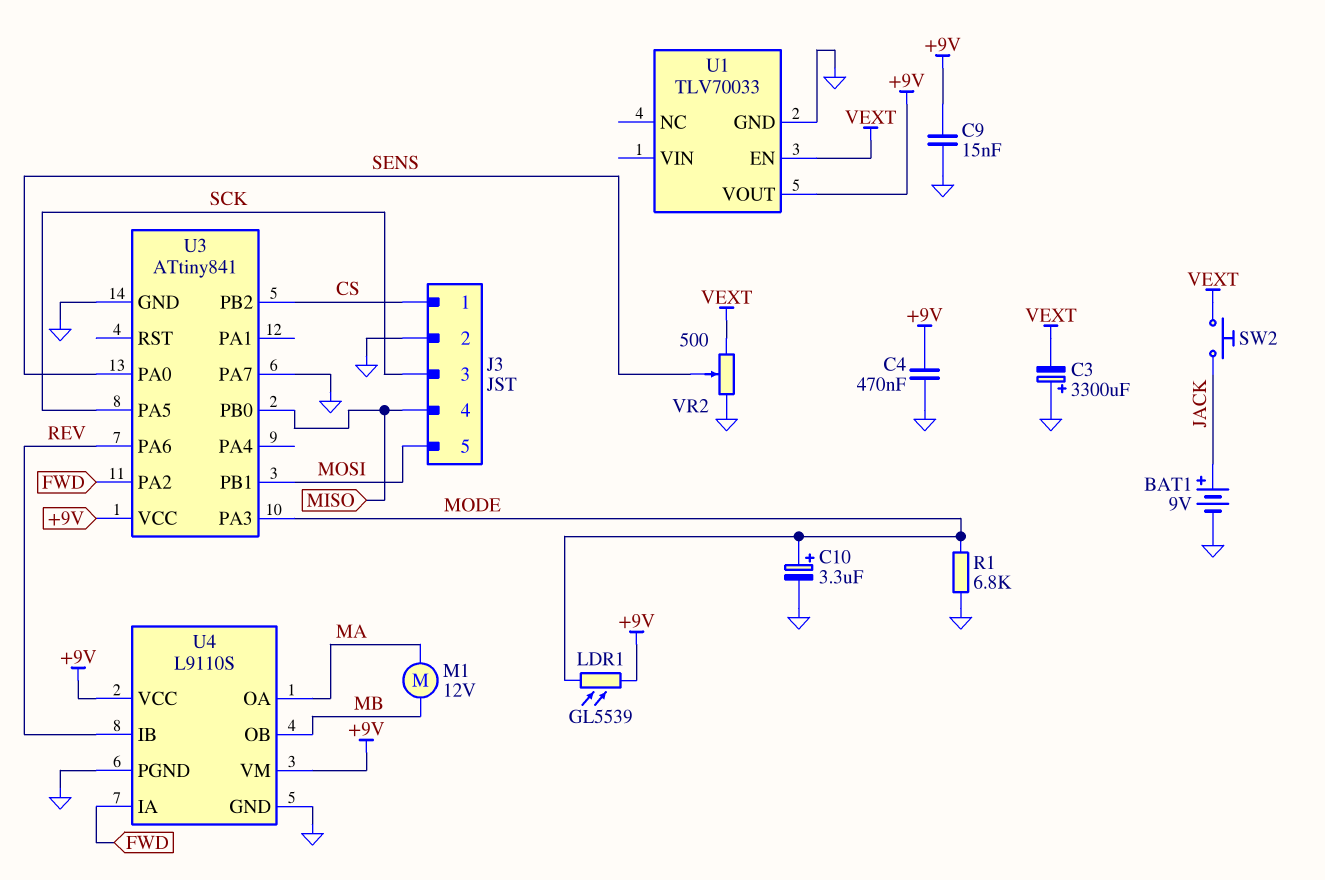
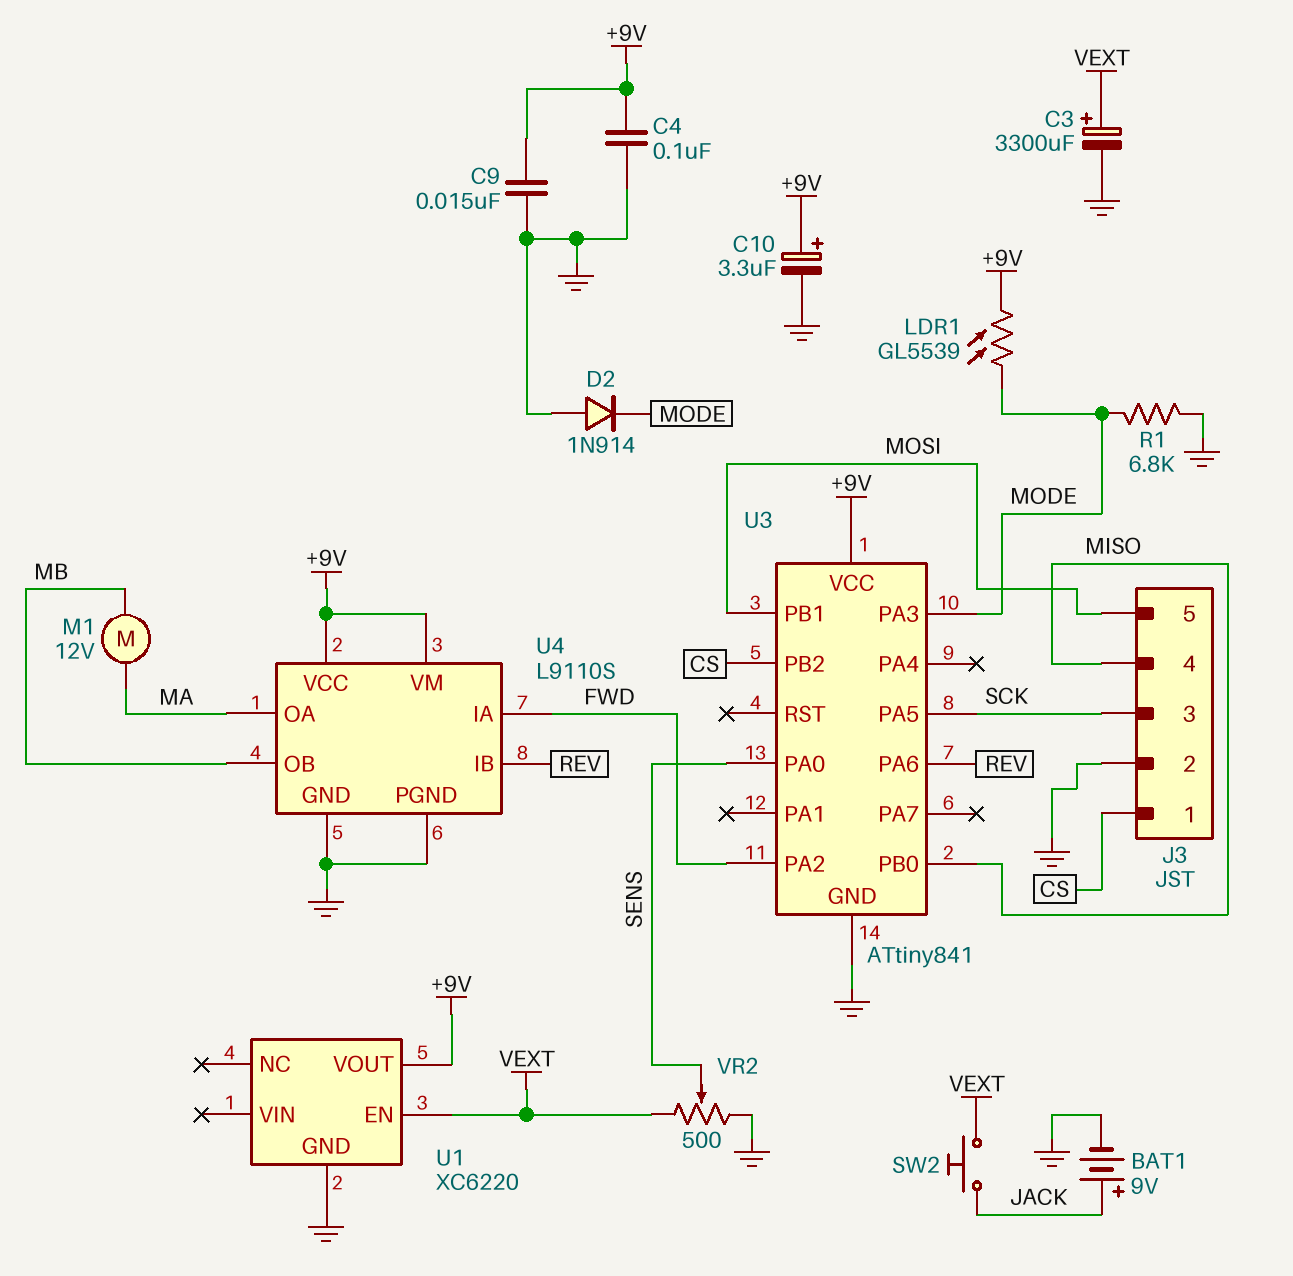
C3: 3300uF (plus GND, minus VEXT) -> 3300uF (plus VEXT, minus GND)
C4: 470nF (+9V, GND) -> 100nF (+9V, GND)
C10: 3.3uF (plus MODE, minus GND) -> 3.3uF (plus +9V, minus GND)
D2: none -> diode 1N914 (A GND, K MODE)
U1: TLV70033 -> XC6220
U3 pin PA7: GND -> none

